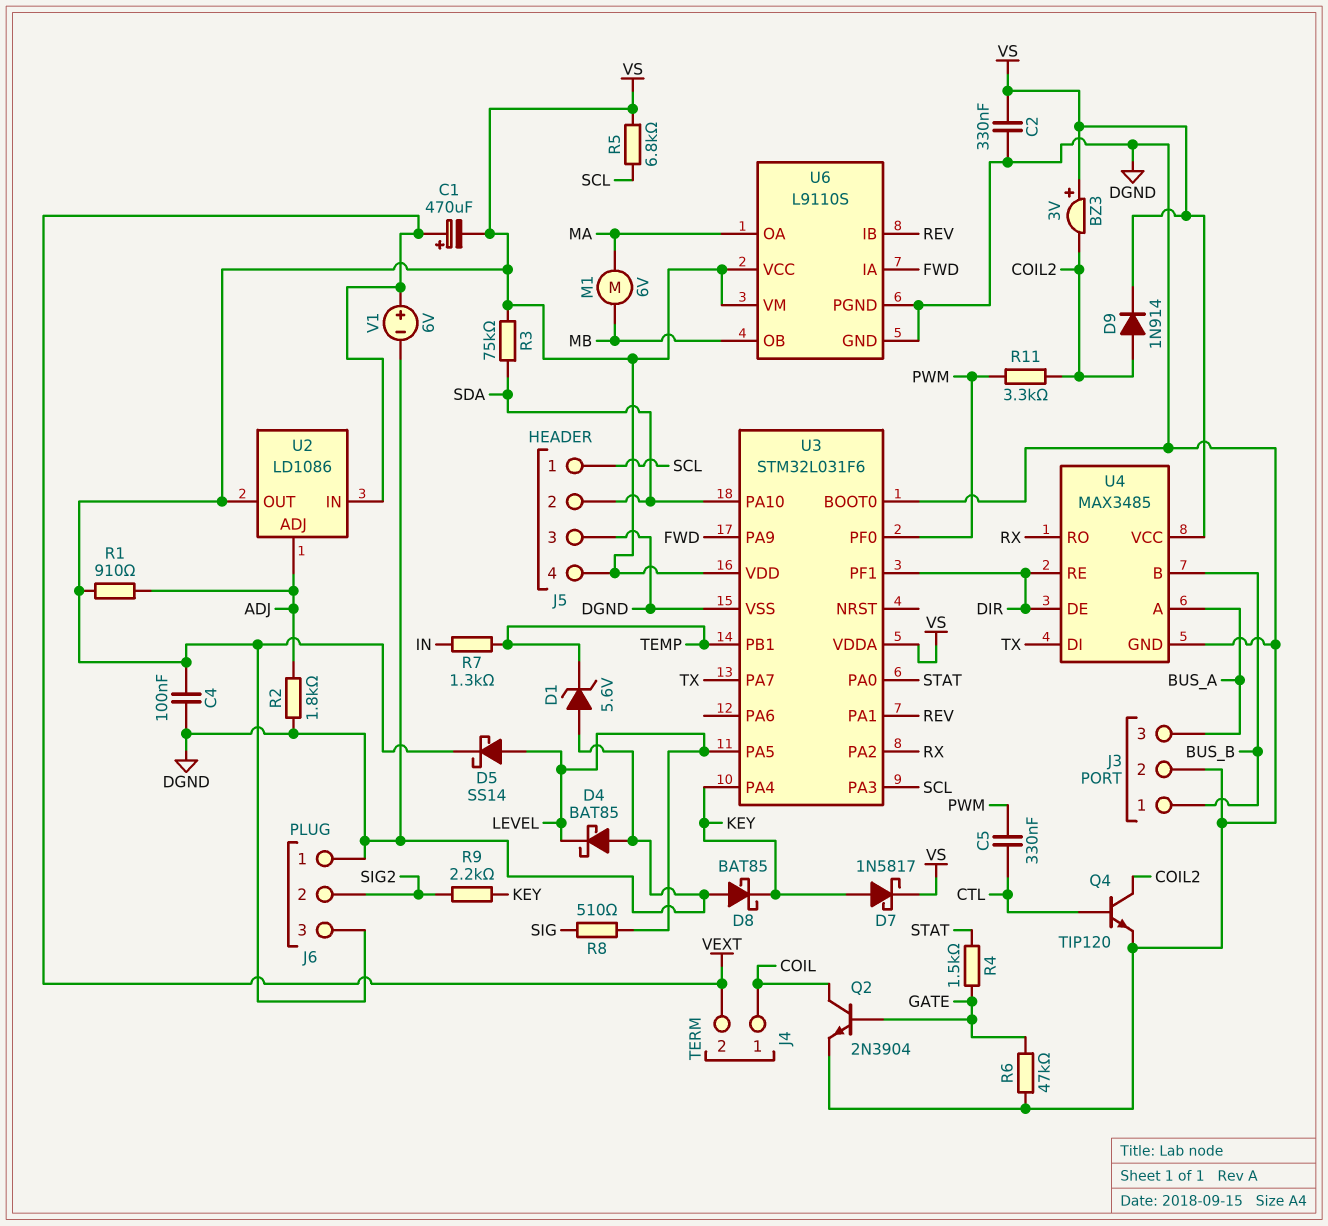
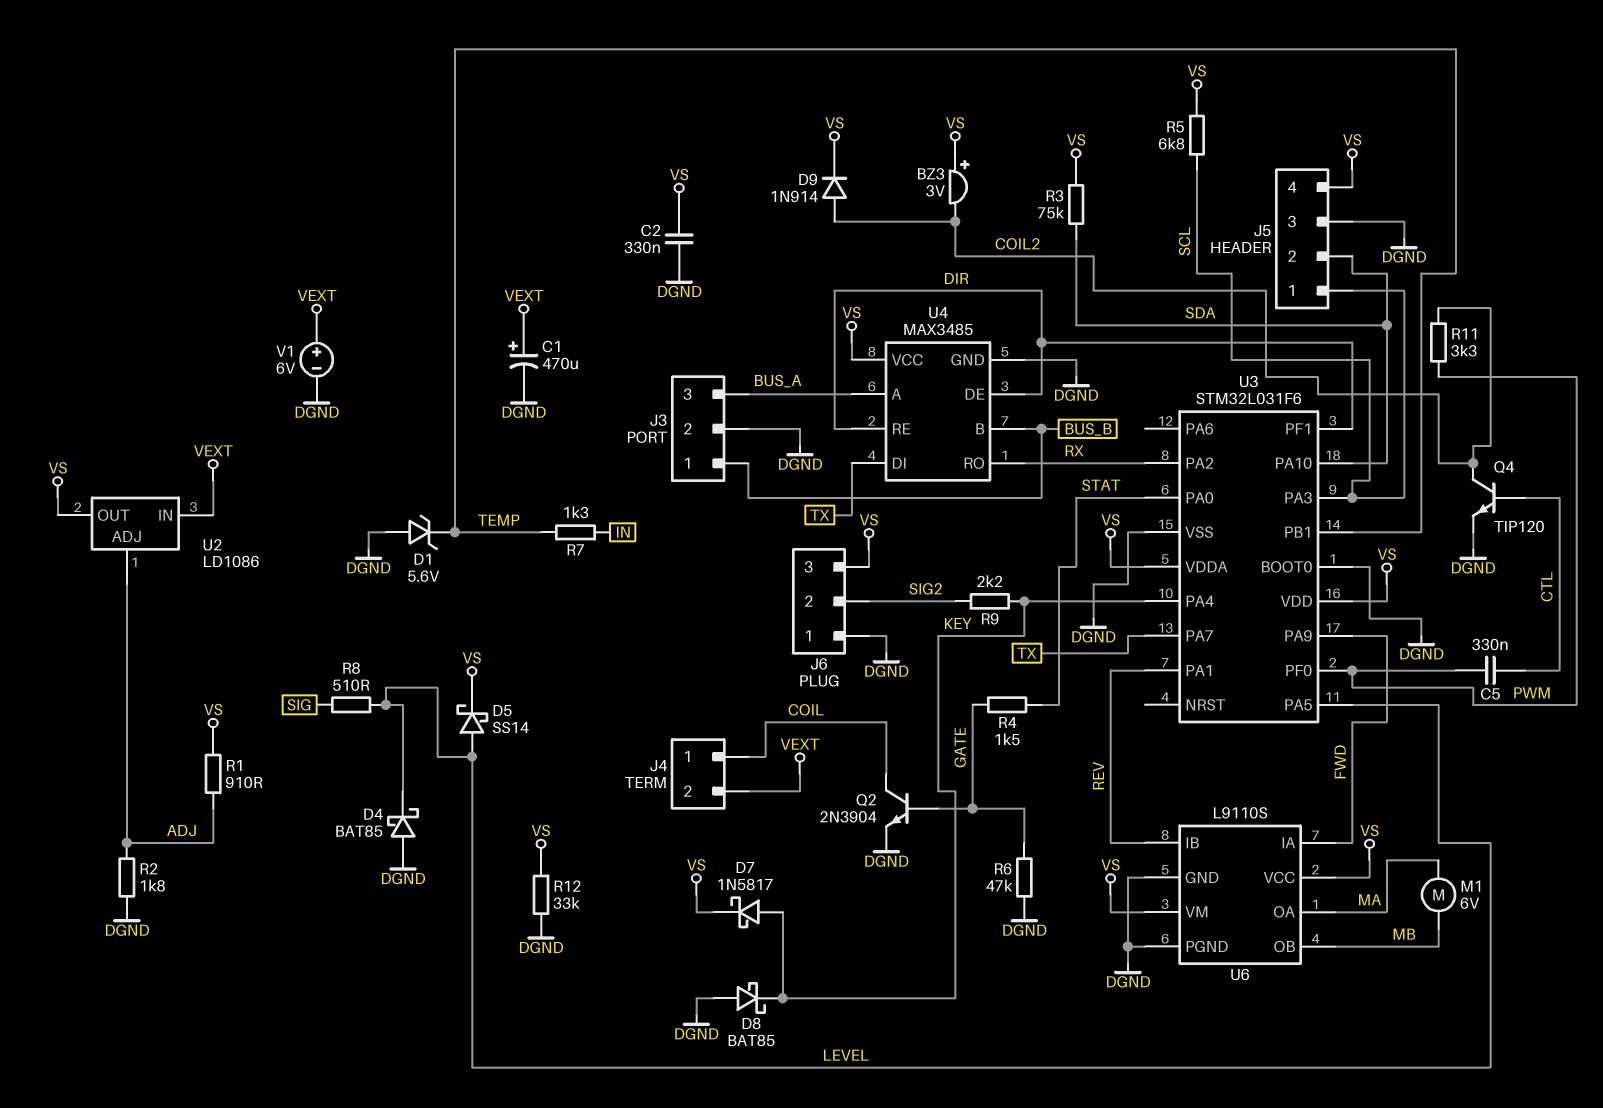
C1: 470uF (plus VEXT, minus VS) -> 470uF (plus VEXT, minus DGND)
C4: 100nF (DGND, VS) -> none
R12: none -> 33k (DGND, VS)

